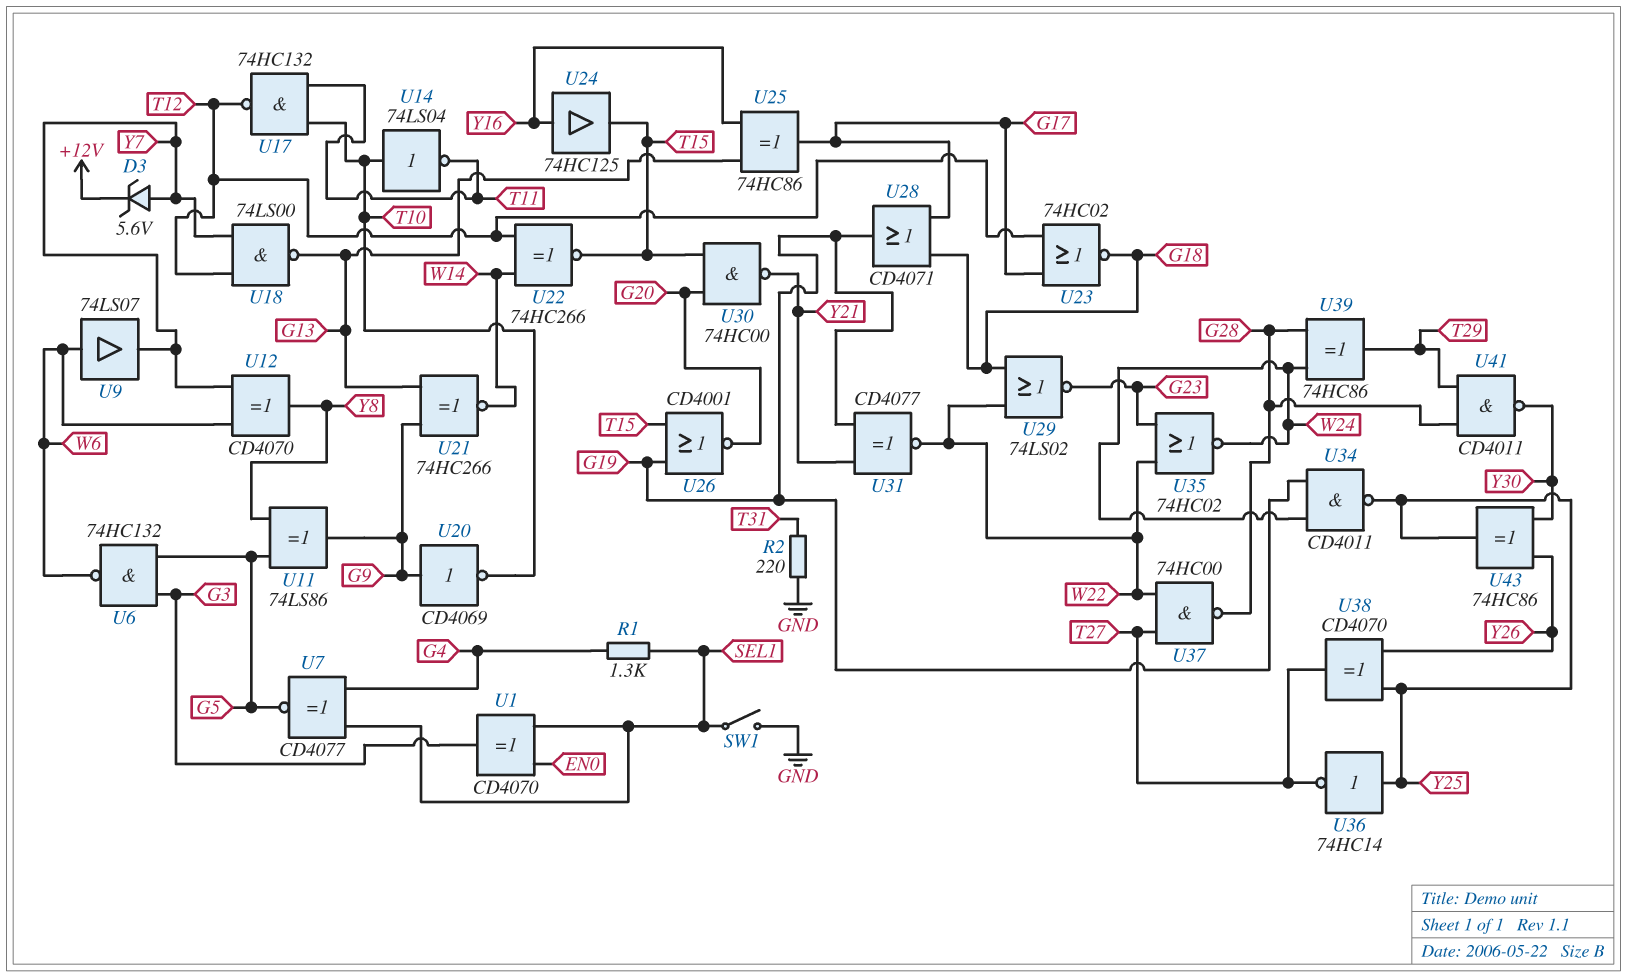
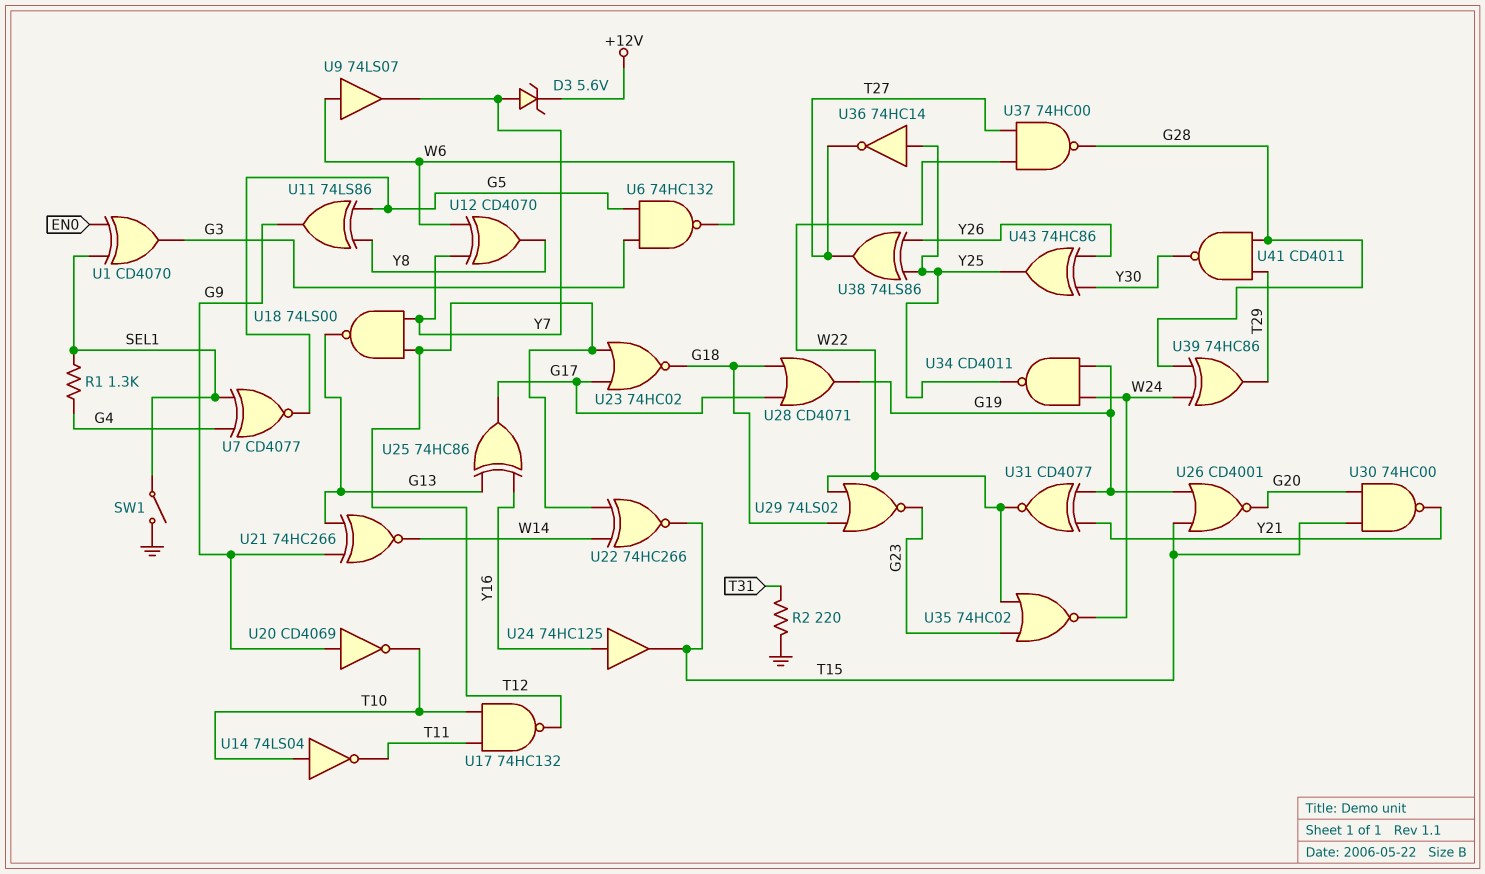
U38: XOR CD4070 (in Y25, in Y26, out T27) -> XOR 74LS86 (in Y25, in Y26, out T27)

